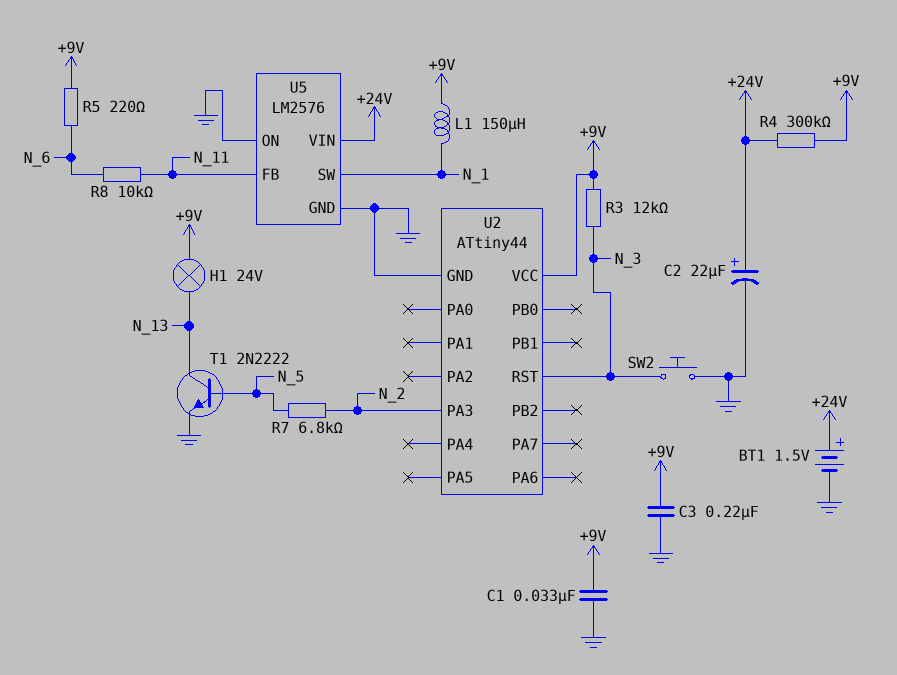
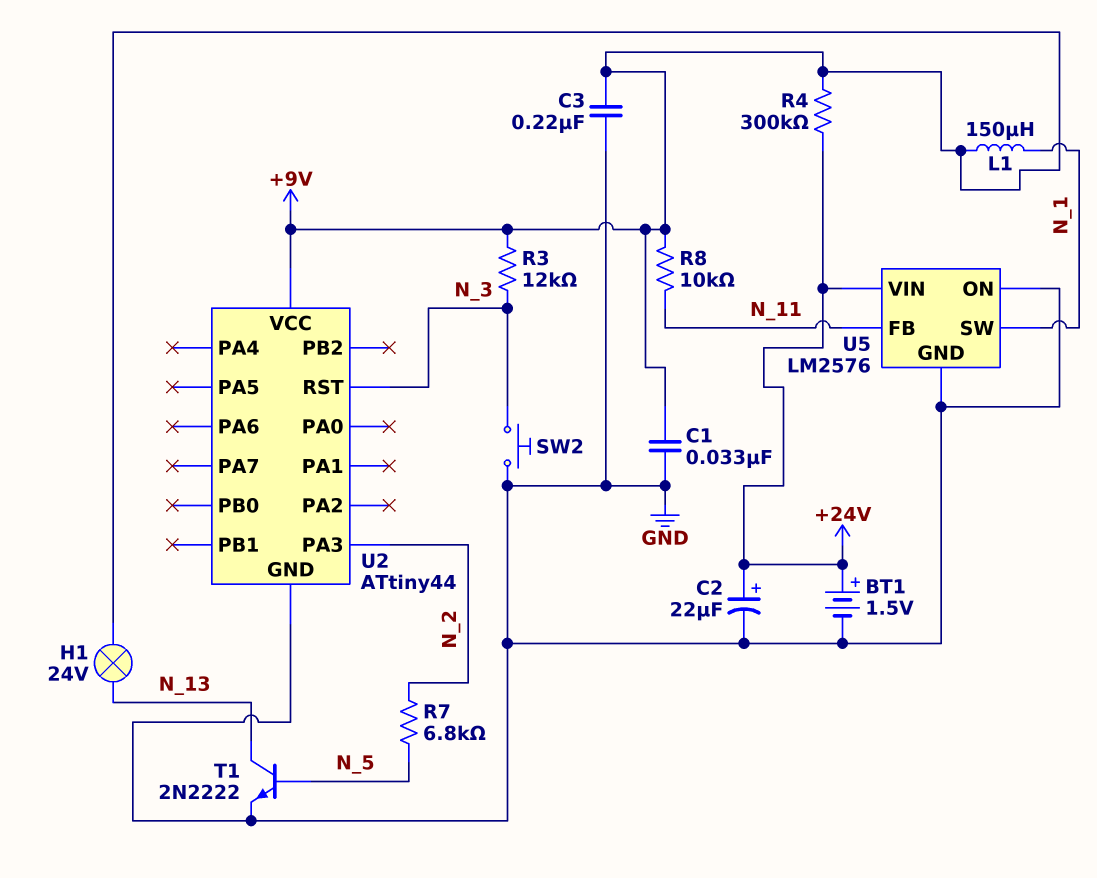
R5: 220 (+9V, N_6) -> none
R8: 10k (N_6, N_11) -> 10k (+9V, N_11)

